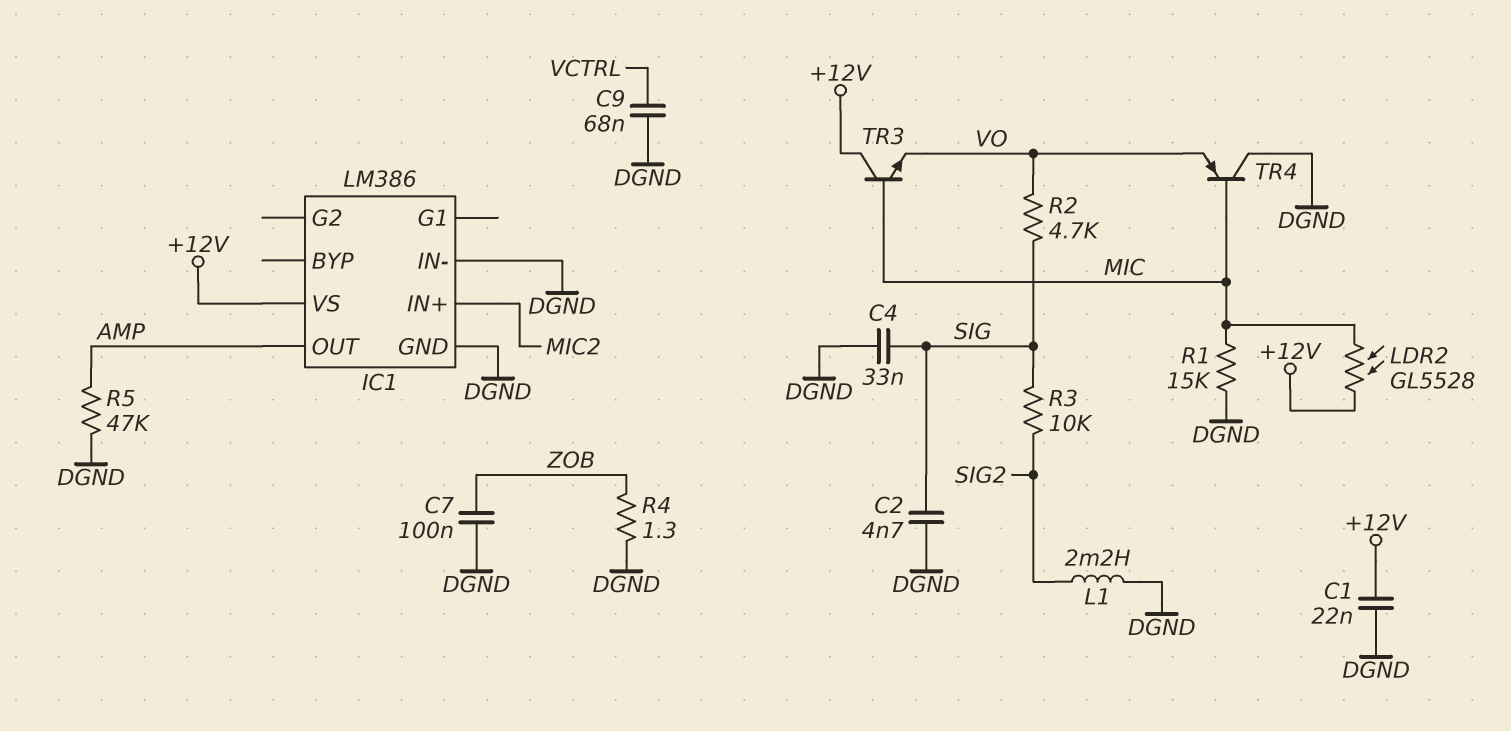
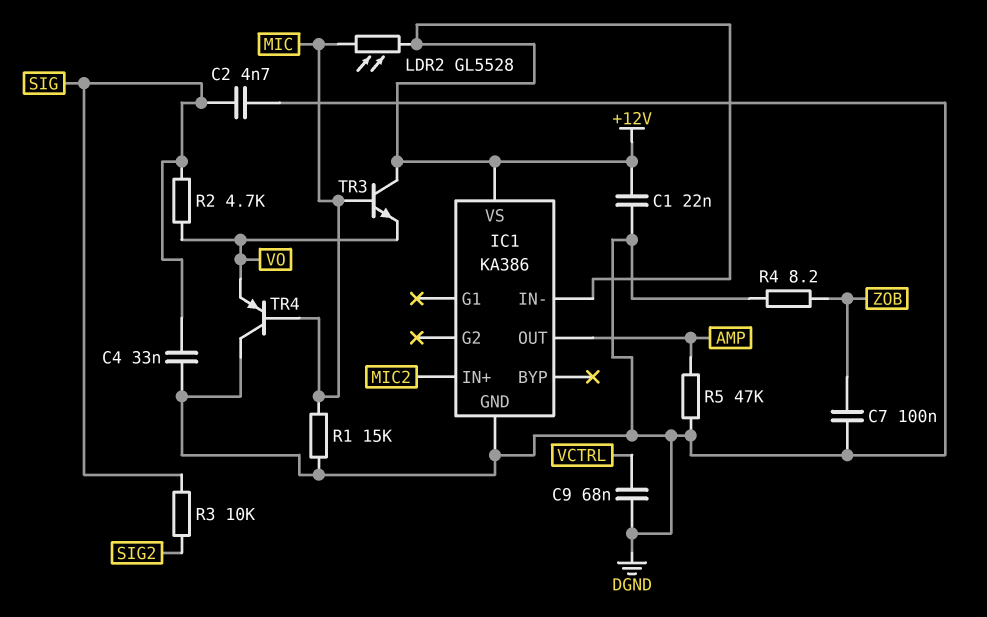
IC1: LM386 -> KA386
IC1 pin IN-: DGND -> +12V
L1: 2.2mH (DGND, SIG2) -> none
R4: 1.3 (DGND, ZOB) -> 8.2 (DGND, ZOB)

